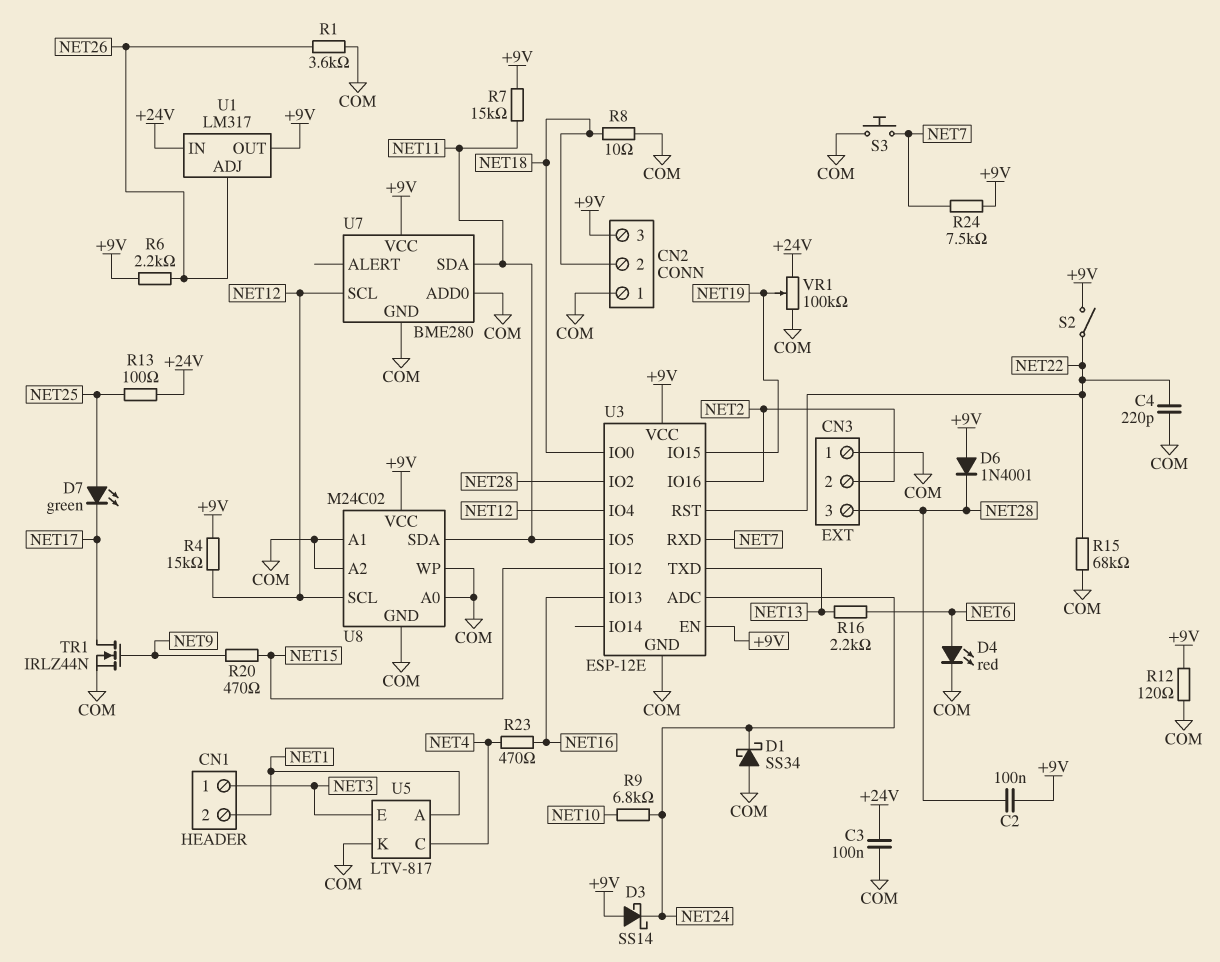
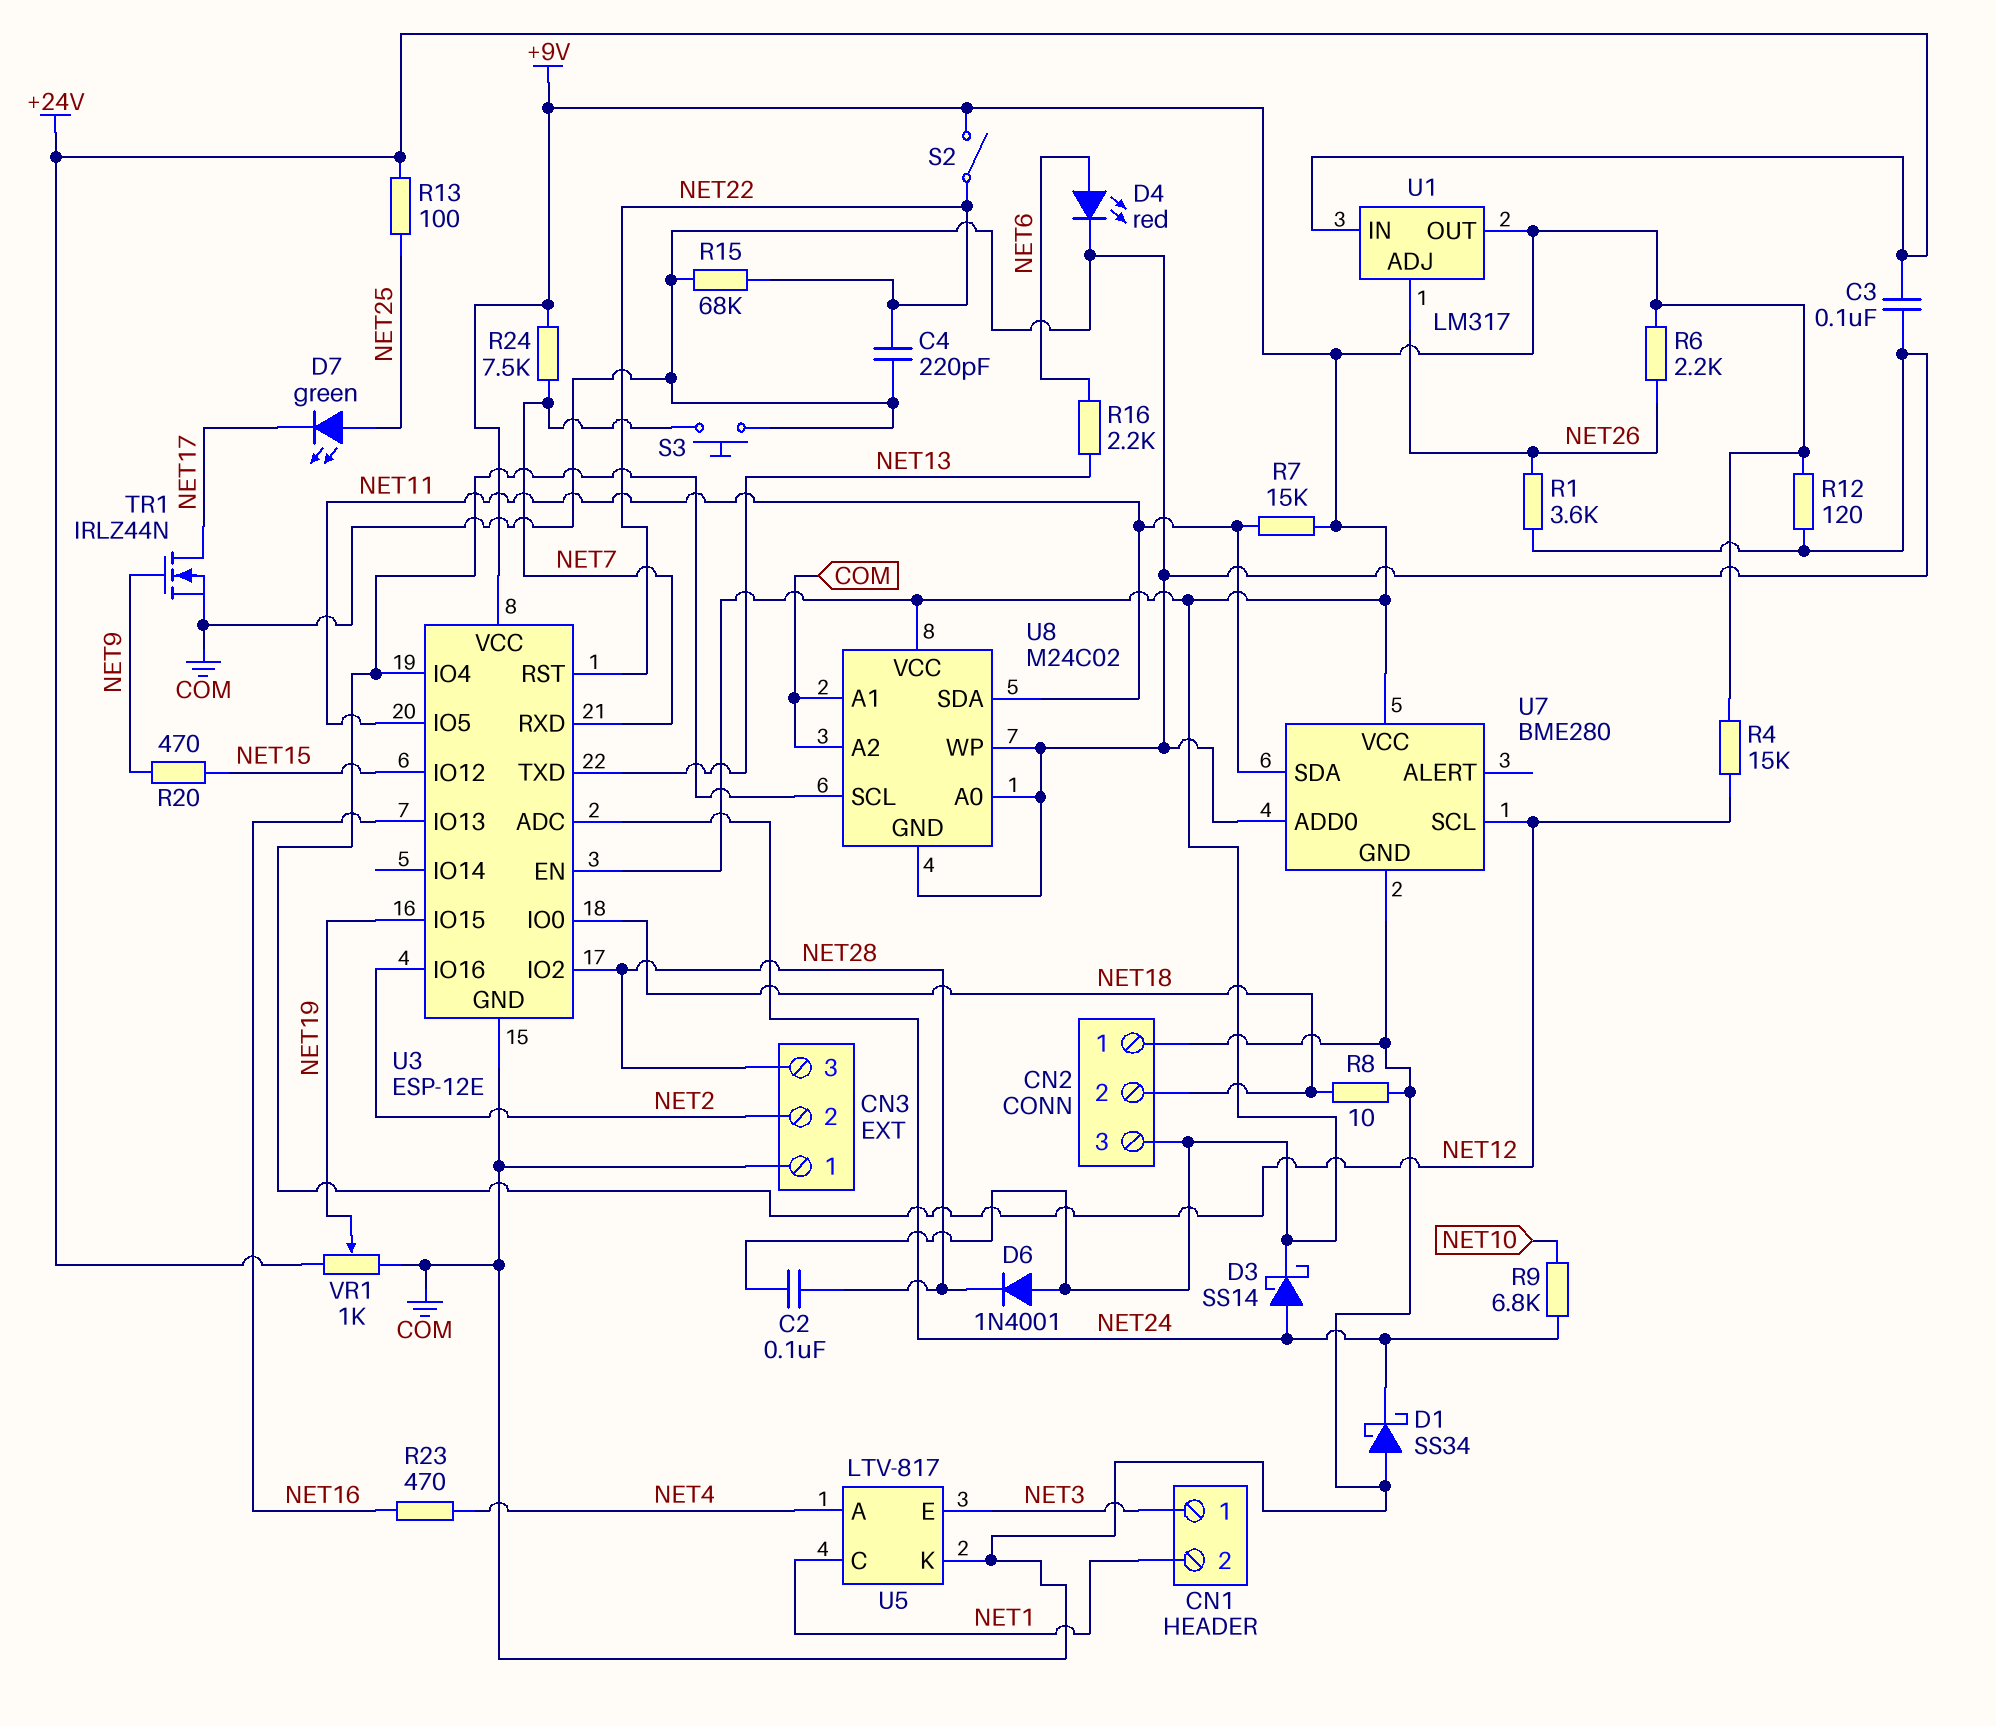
D3: schottky SS14 (A +9V, K NET24) -> schottky SS14 (A NET24, K +9V)
U5 pin A: NET1 -> NET4
U5 pin C: NET4 -> NET1
VR1: 100k (+24V, COM, wiper NET19) -> 1k (+24V, COM, wiper NET19)

